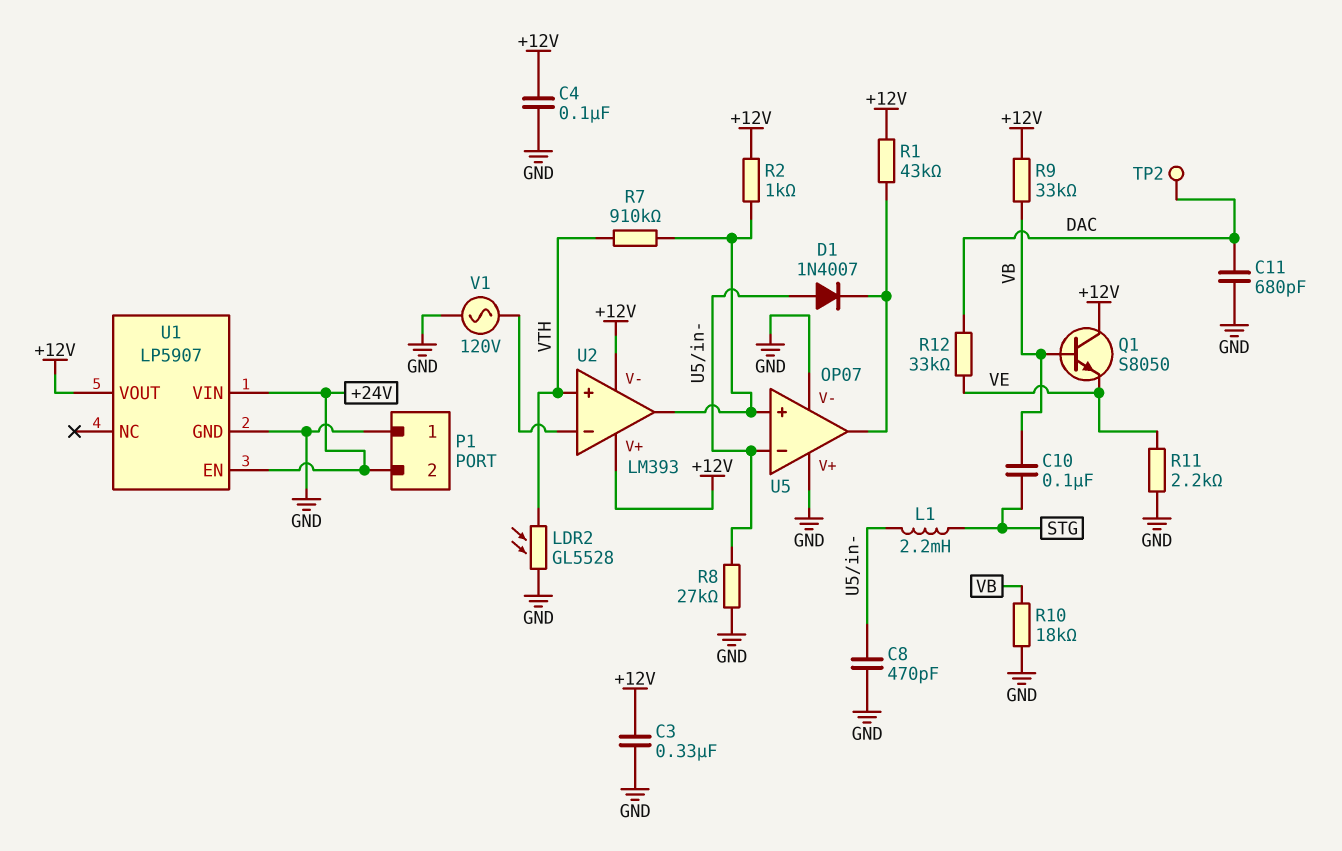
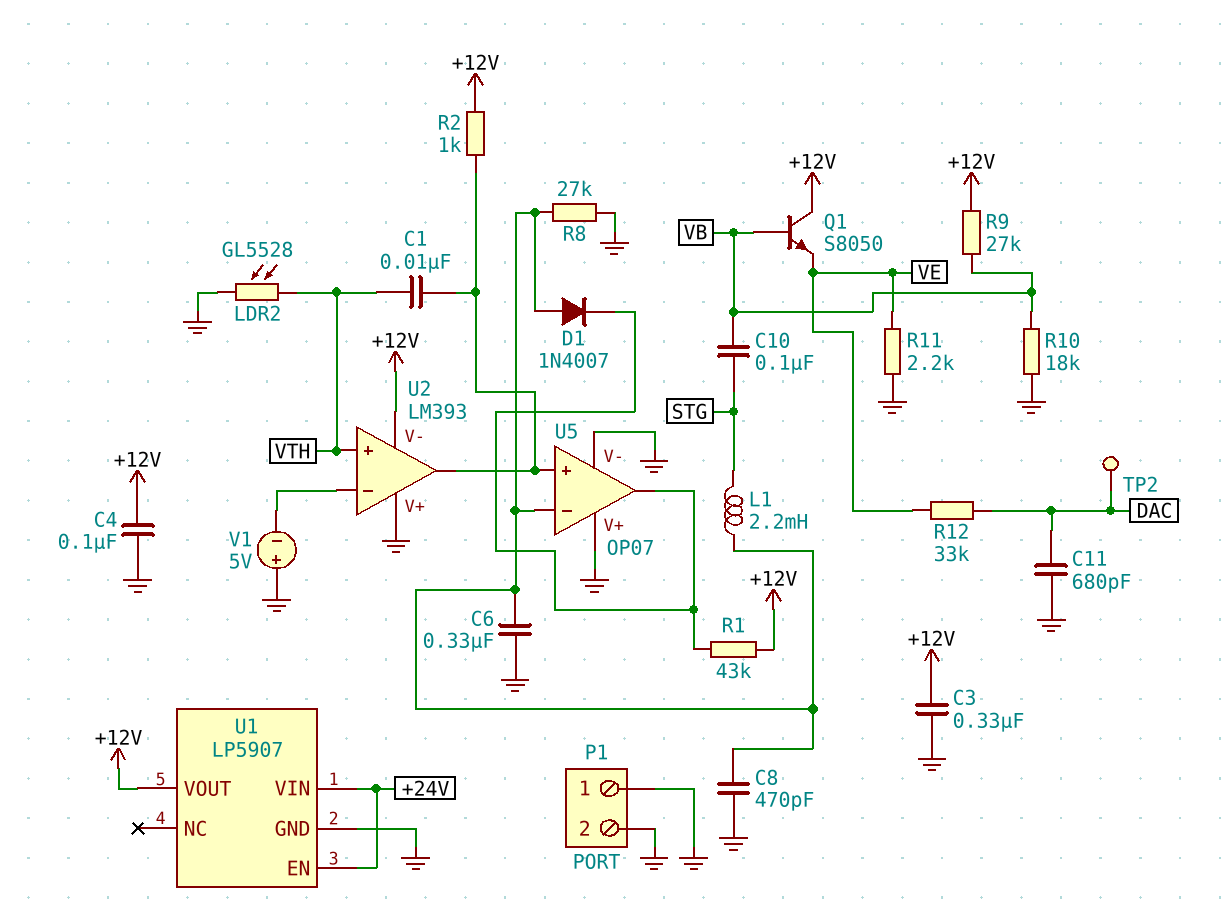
C1: none -> 10nF (U2/out, VTH)
C6: none -> 330nF (GND, U5/in-)
P1 pin 2: +24V -> GND
R7: 910k (U2/out, VTH) -> none
R9: 33k (+12V, VB) -> 27k (+12V, VB)
U2 pin V+: +12V -> GND
V1: AC 120V (GND, U2/in-) -> 5V (plus GND, minus U2/in-)

